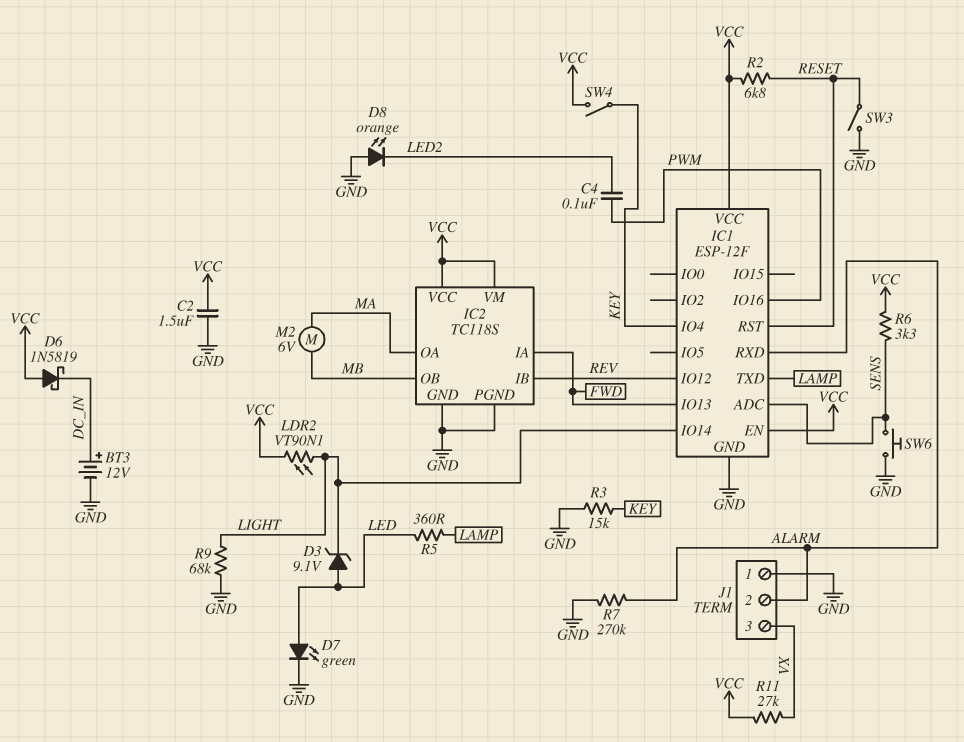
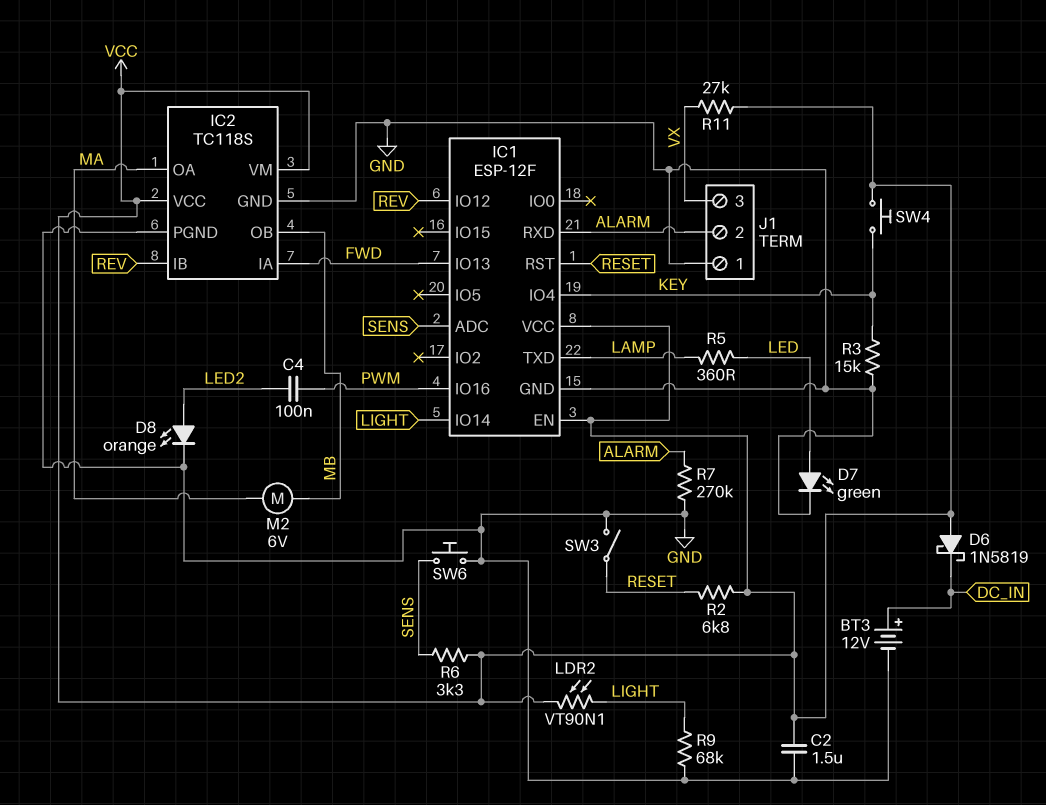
D3: zener 9.1V (A LED, K LIGHT) -> none
D8: LED orange (A GND, K LED2) -> LED orange (A LED2, K GND)
SW4: switch (KEY, VCC) -> button (KEY, VCC)

